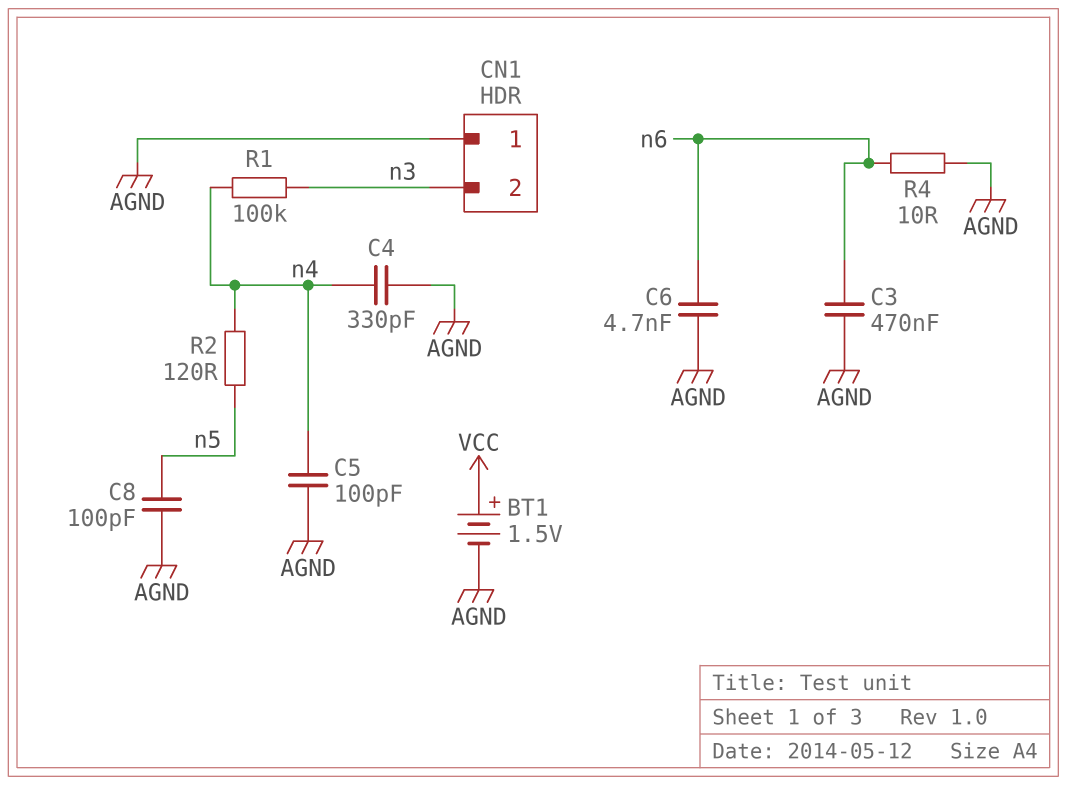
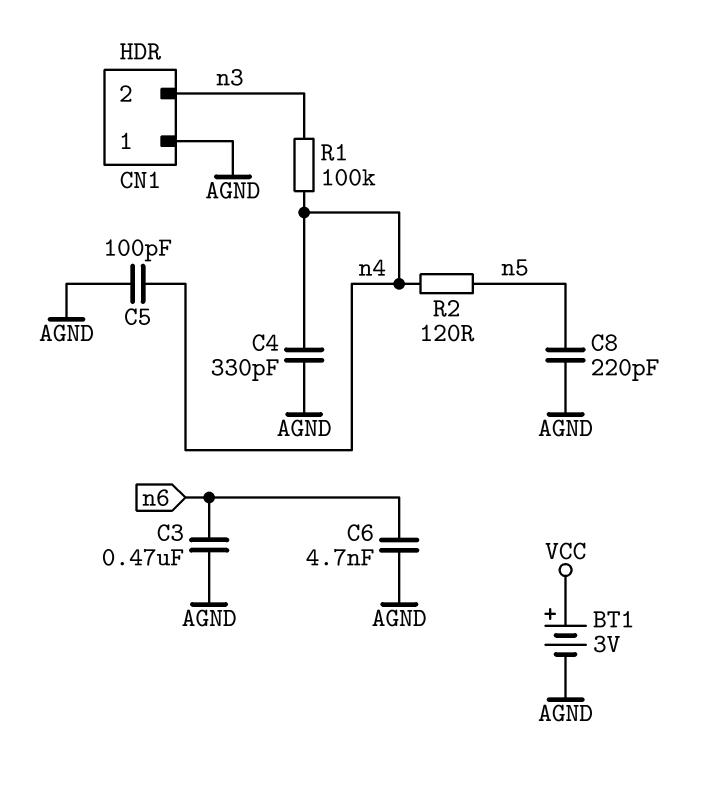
BT1: 1.5V (plus VCC, minus AGND) -> 3V (plus VCC, minus AGND)
C8: 100pF (AGND, n5) -> 220pF (AGND, n5)
R4: 10 (AGND, n6) -> none

